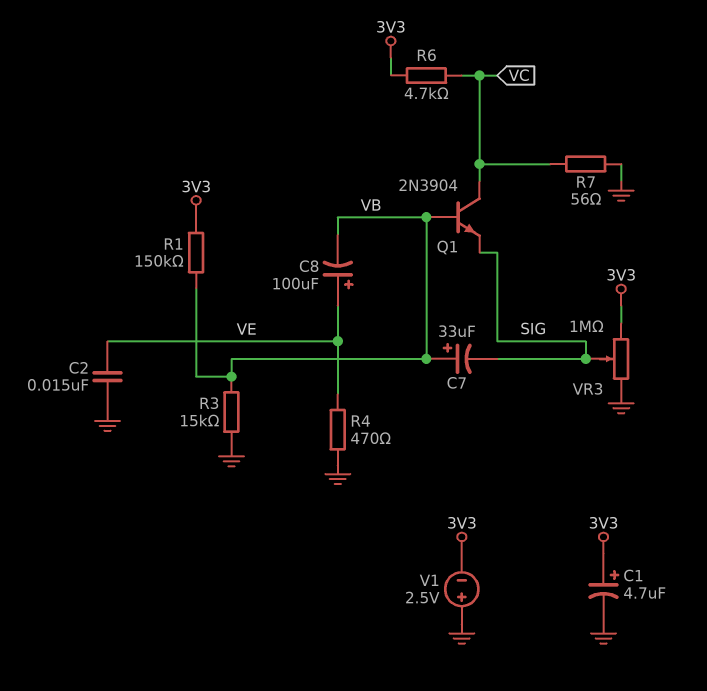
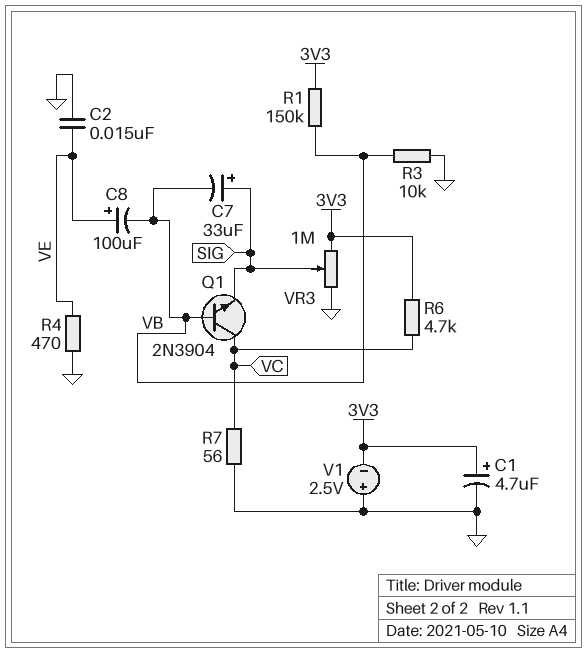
C7: 33uF (plus VB, minus SIG) -> 33uF (plus SIG, minus VB)
R3: 15k (GND, VB) -> 10k (GND, VB)

